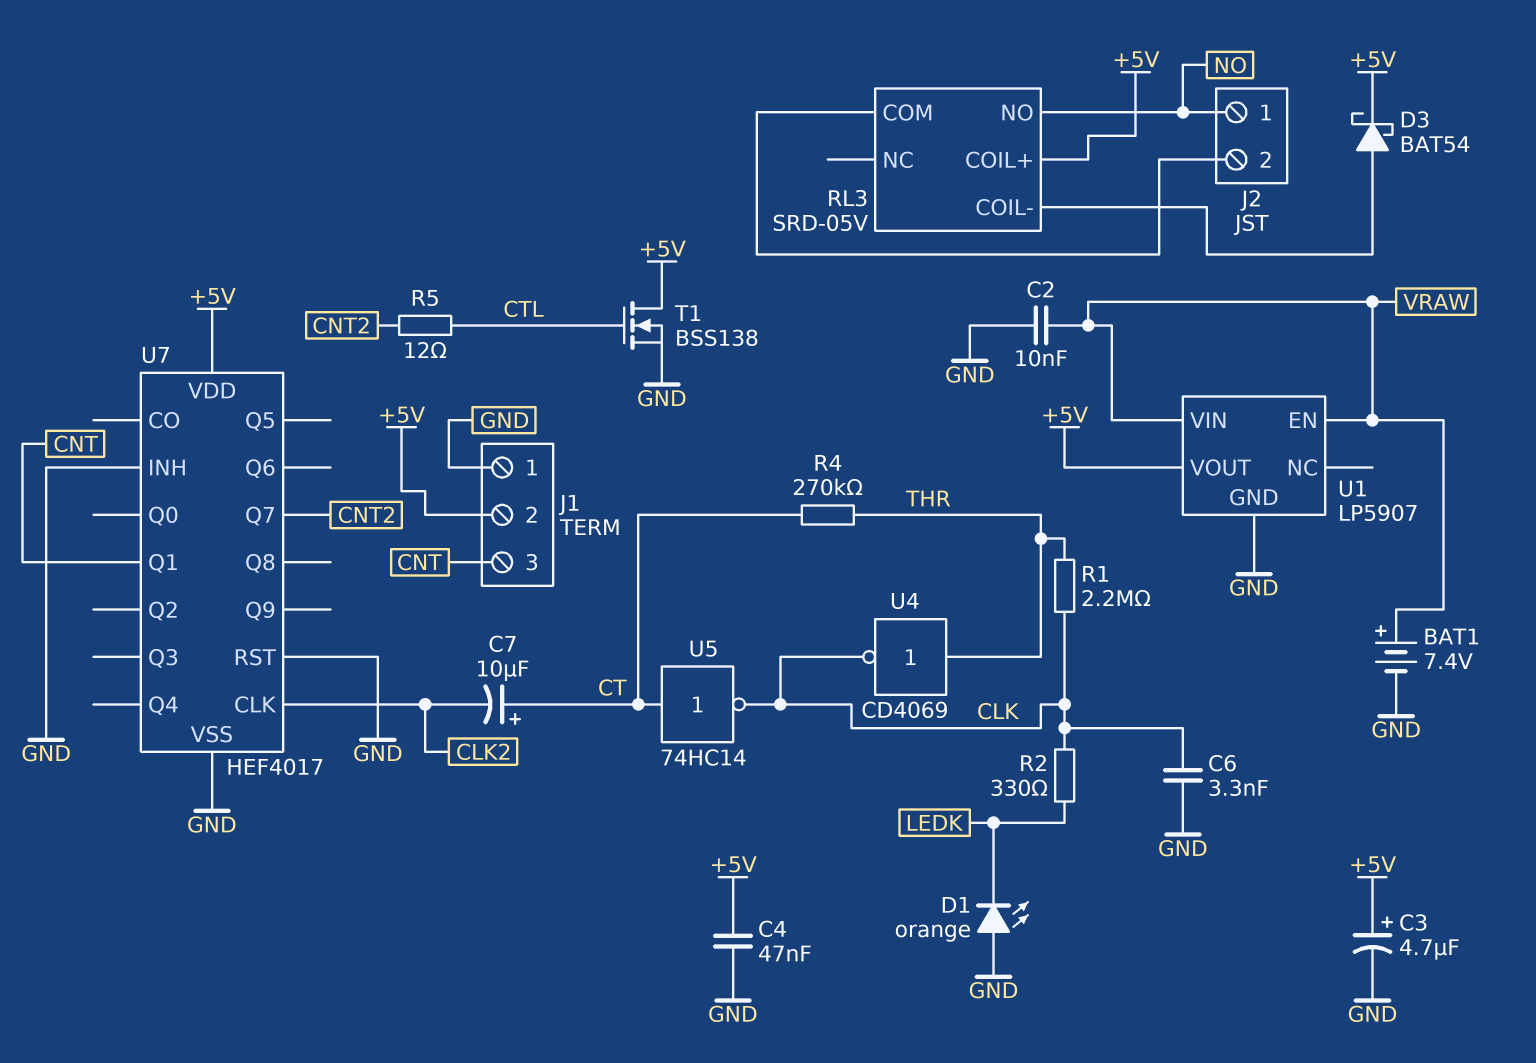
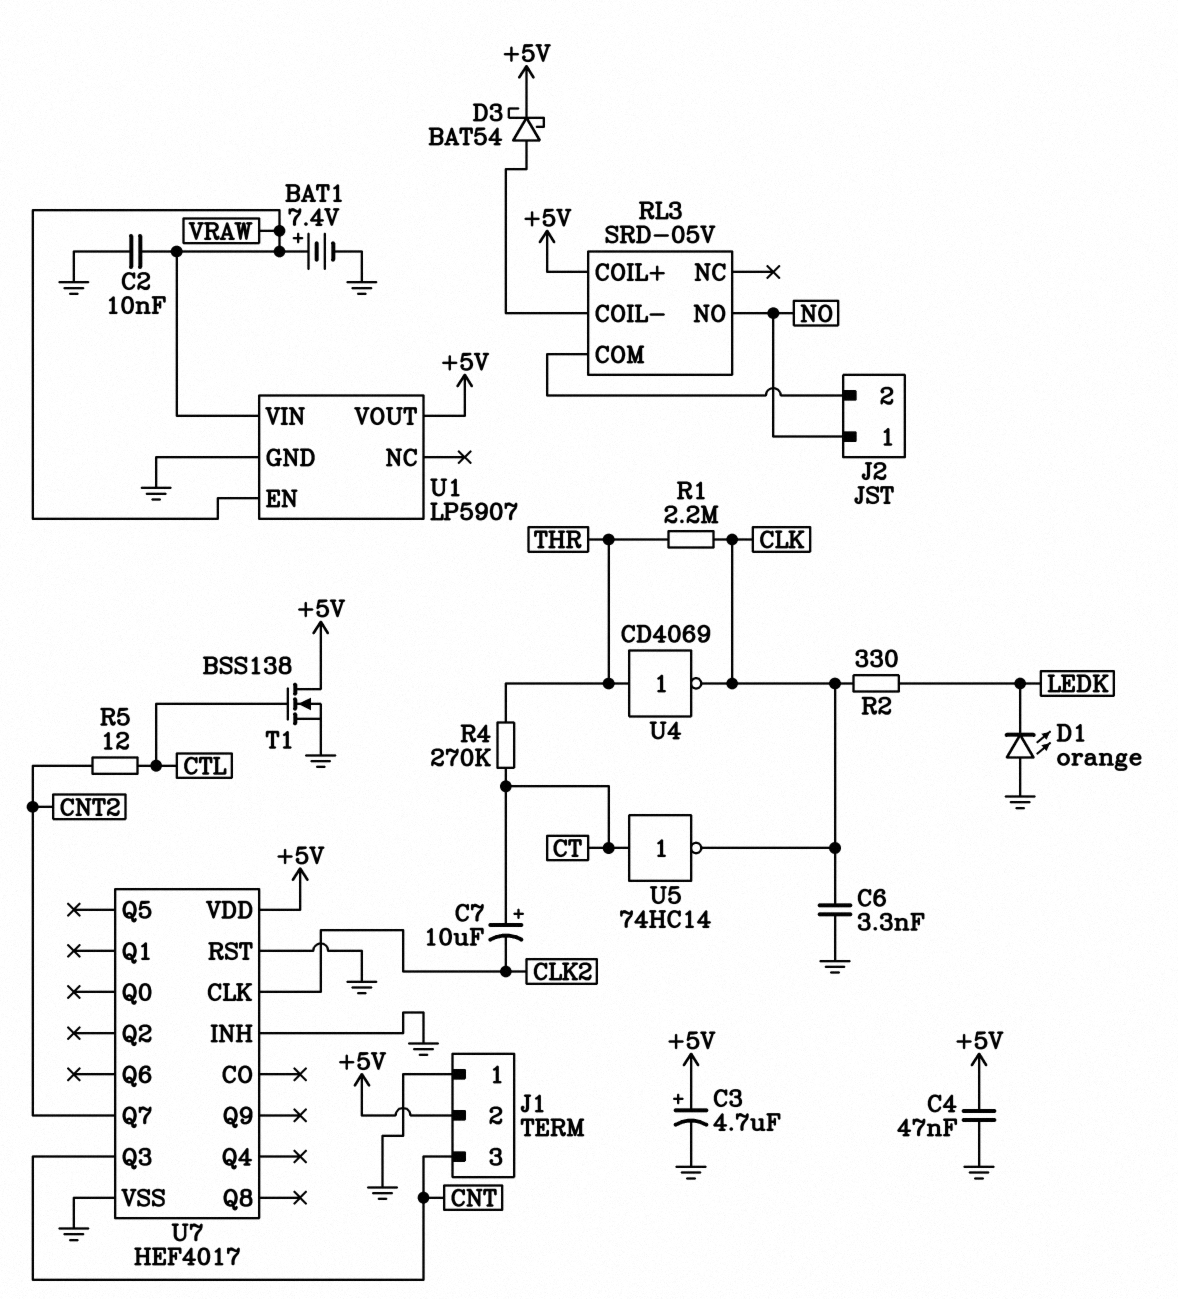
U7 pin Q1: CNT -> none
U7 pin Q3: none -> CNT

